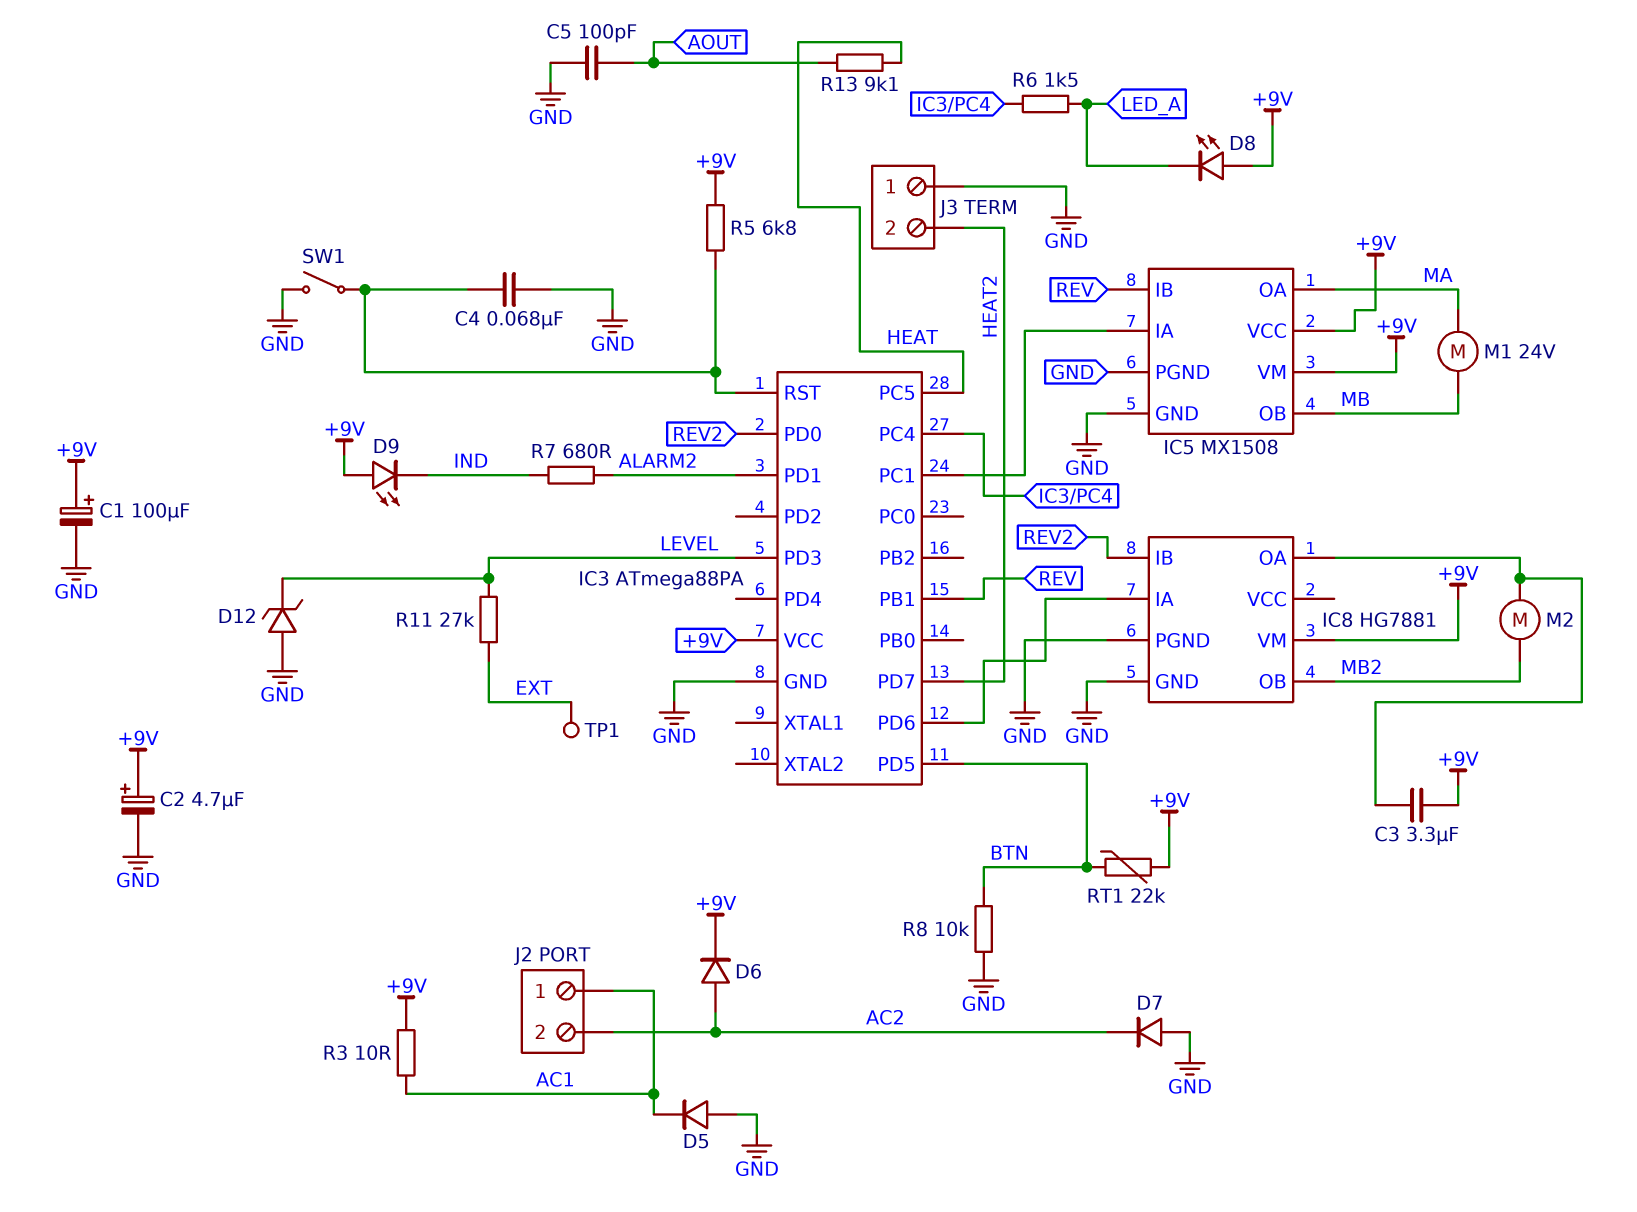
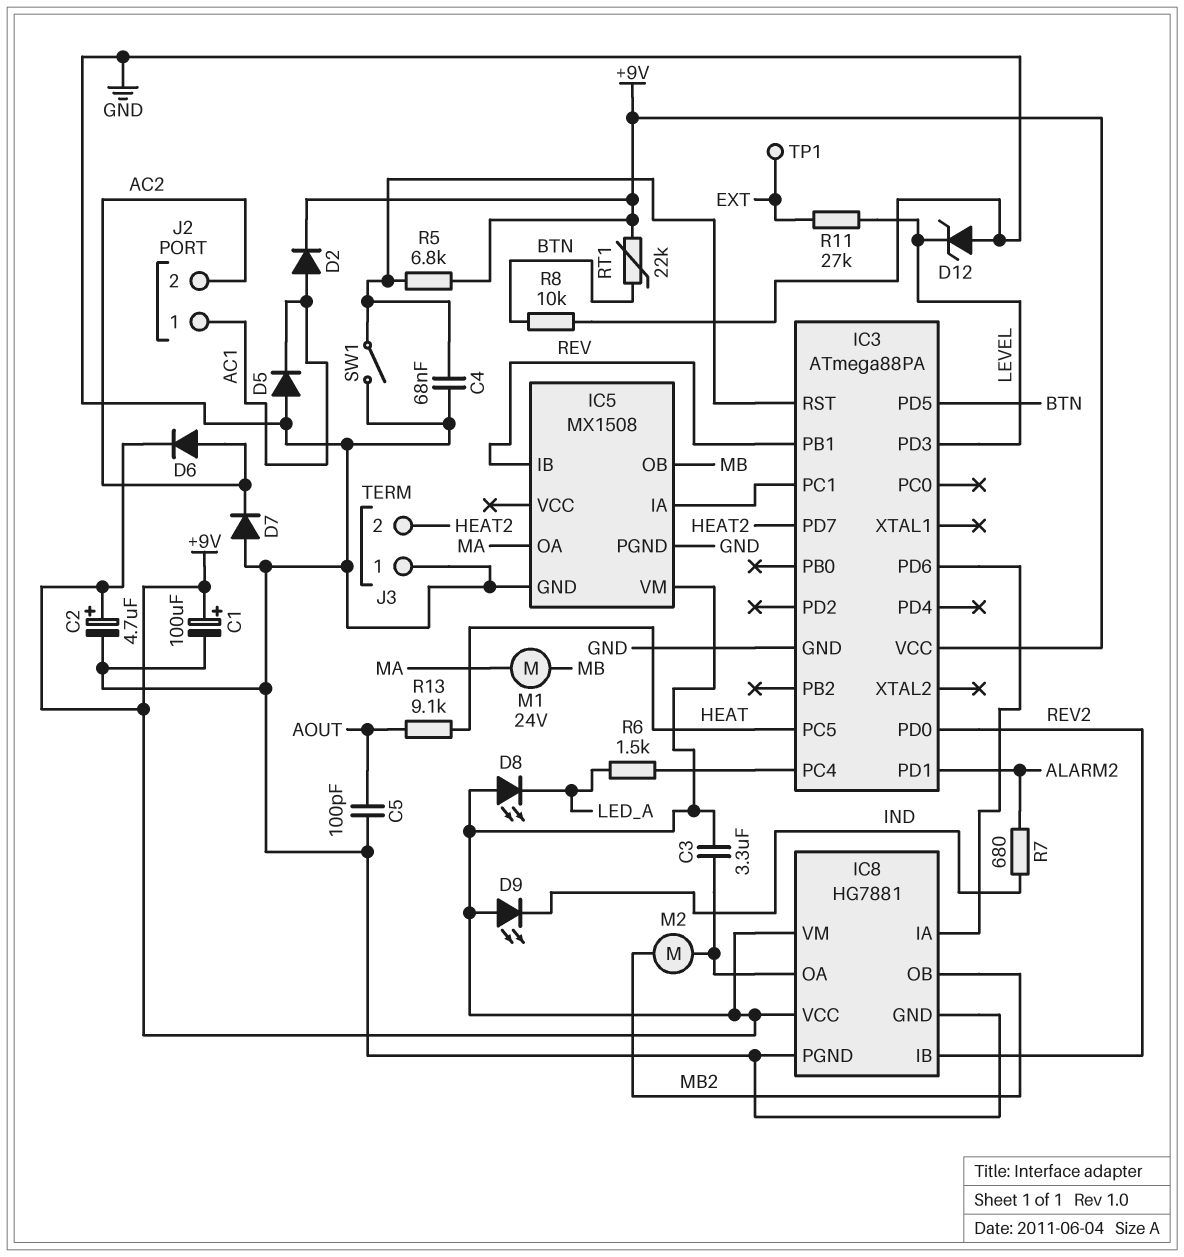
D2: none -> diode (A AC1, K +9V)
IC5 pin VCC: +9V -> none
IC8 pin VCC: none -> +9V
R3: 10 (+9V, AC1) -> none

